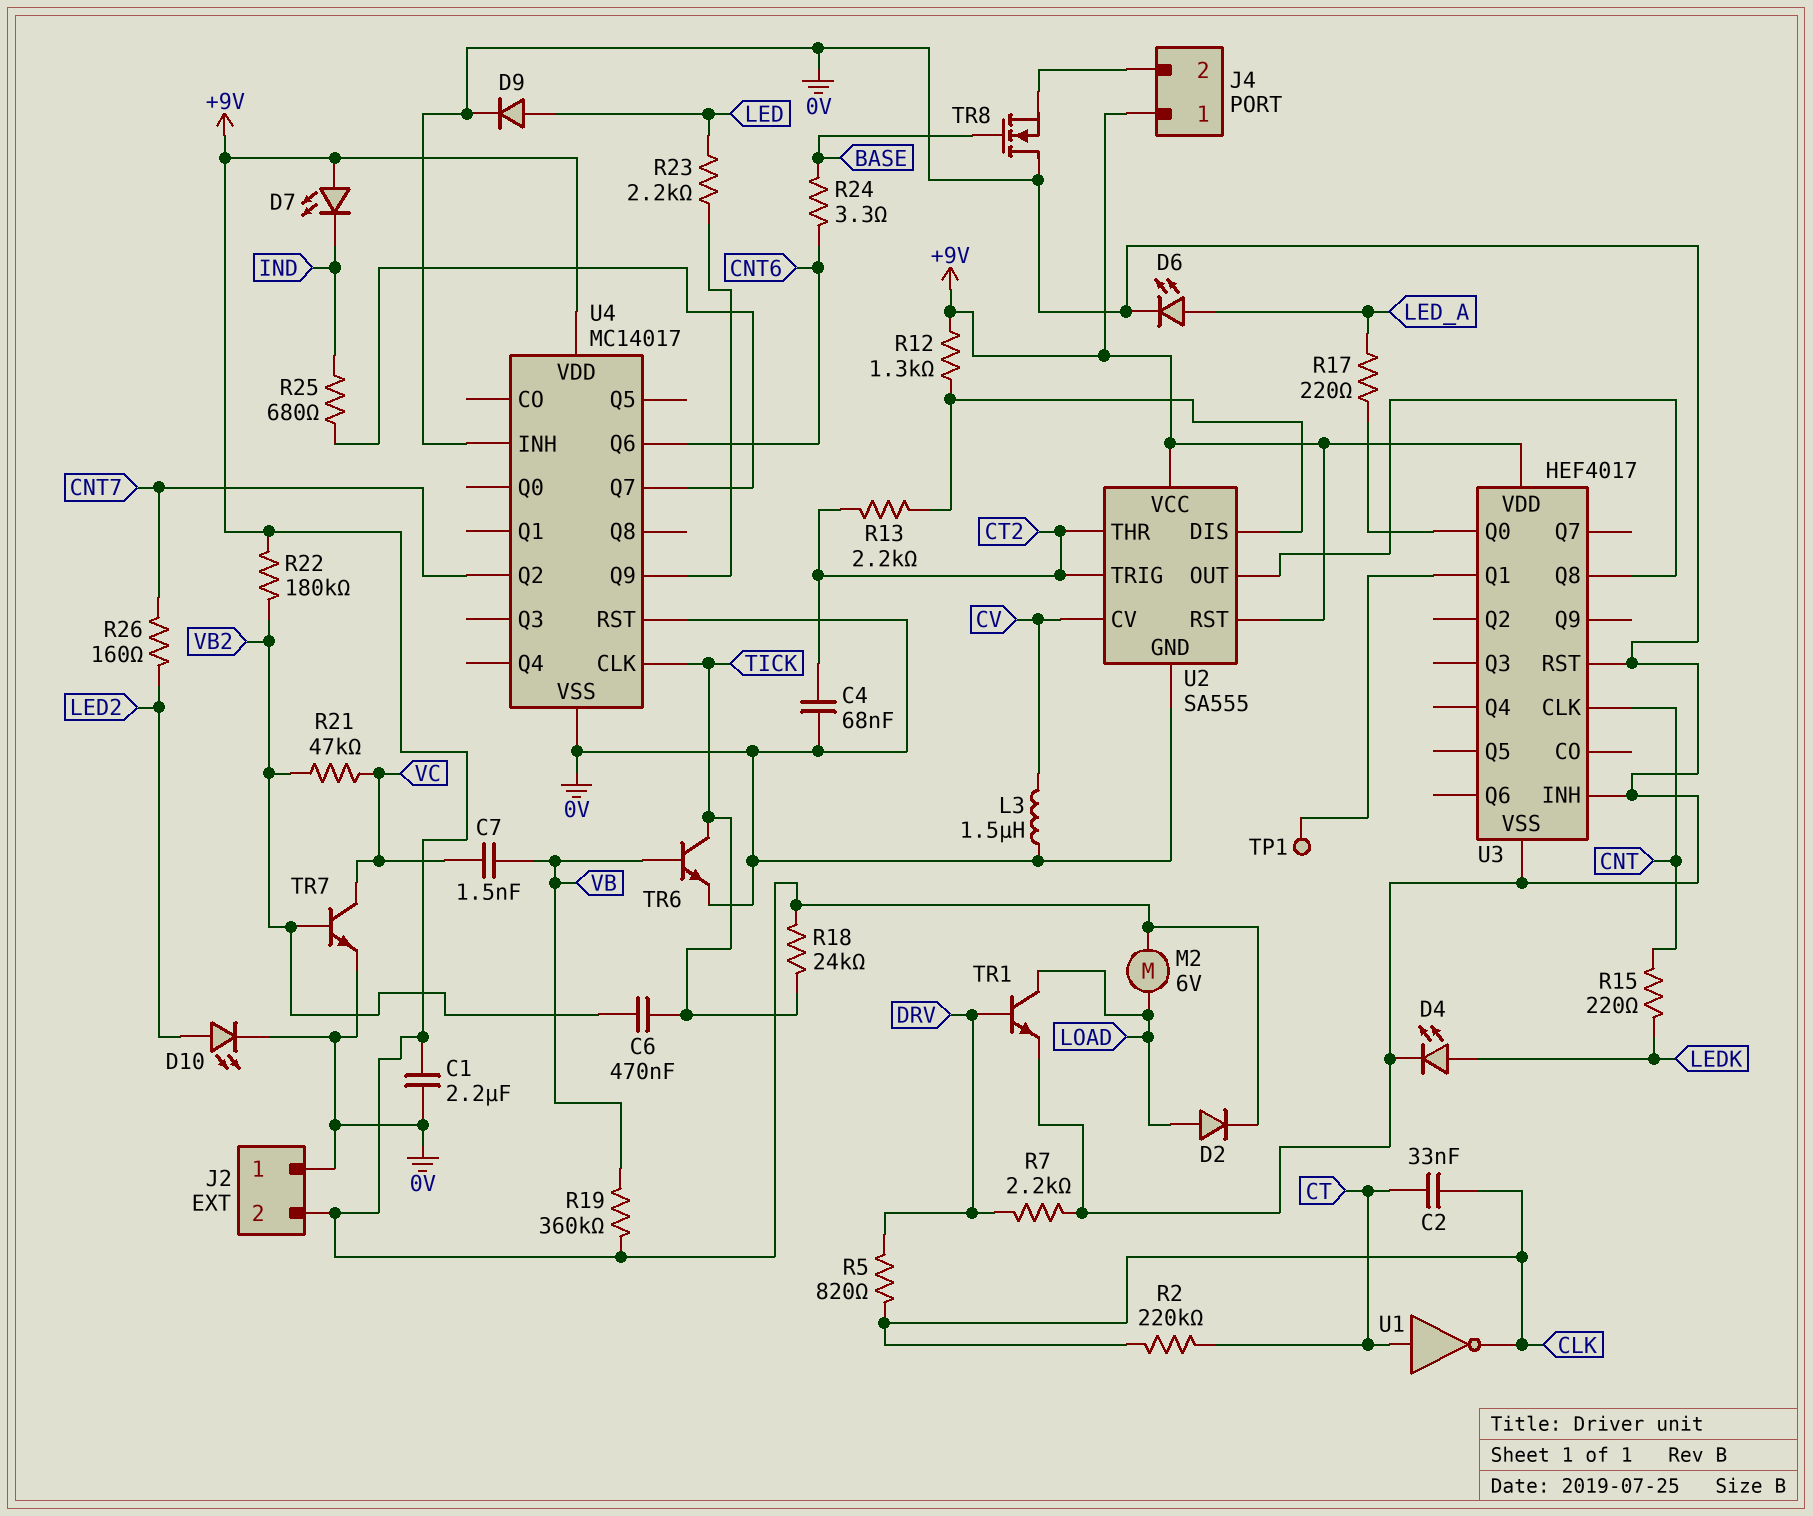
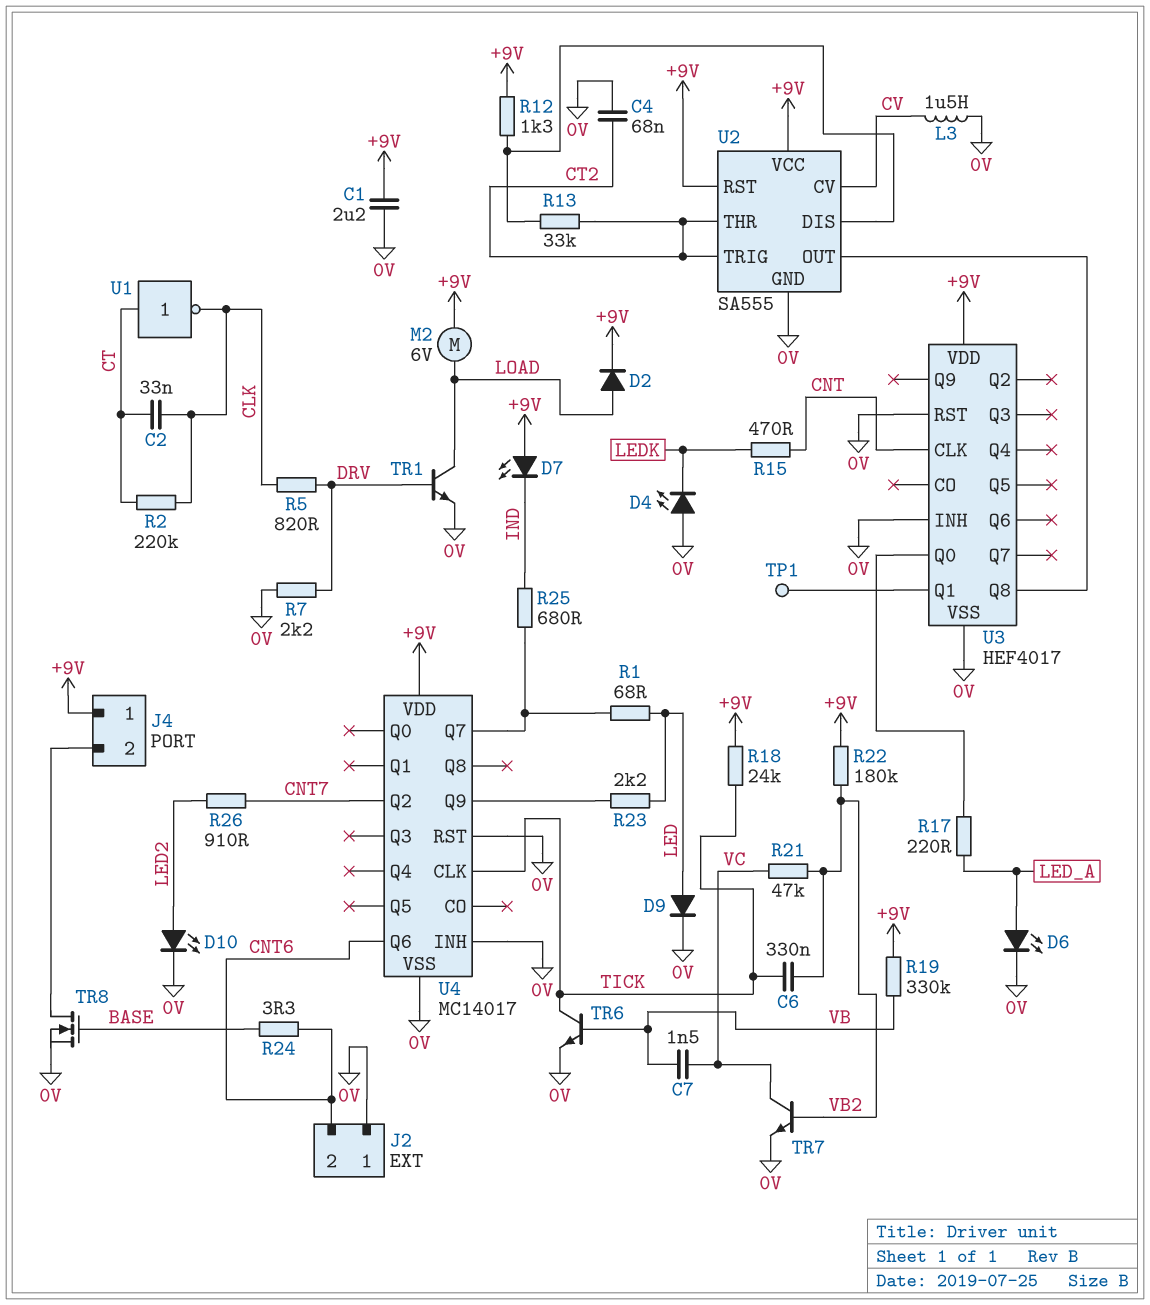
C6: 470nF (TICK, VB2) -> 330nF (TICK, VB2)
D4: LED (A LEDK, K 0V) -> LED (A 0V, K LEDK)
J2 pin 2: +9V -> CNT6
R1: none -> 68 (LED, U4/Q7)
R13: 2.2k (CT2, U2/DIS) -> 33k (CT2, U2/DIS)
R15: 220 (CNT, LEDK) -> 470 (CNT, LEDK)
R19: 360k (+9V, VB) -> 330k (+9V, VB)
R26: 160 (CNT7, LED2) -> 910 (CNT7, LED2)
TR8: NMOS (G BASE, D 0V, S J4/2) -> NMOS (G BASE, D J4/2, S 0V)

